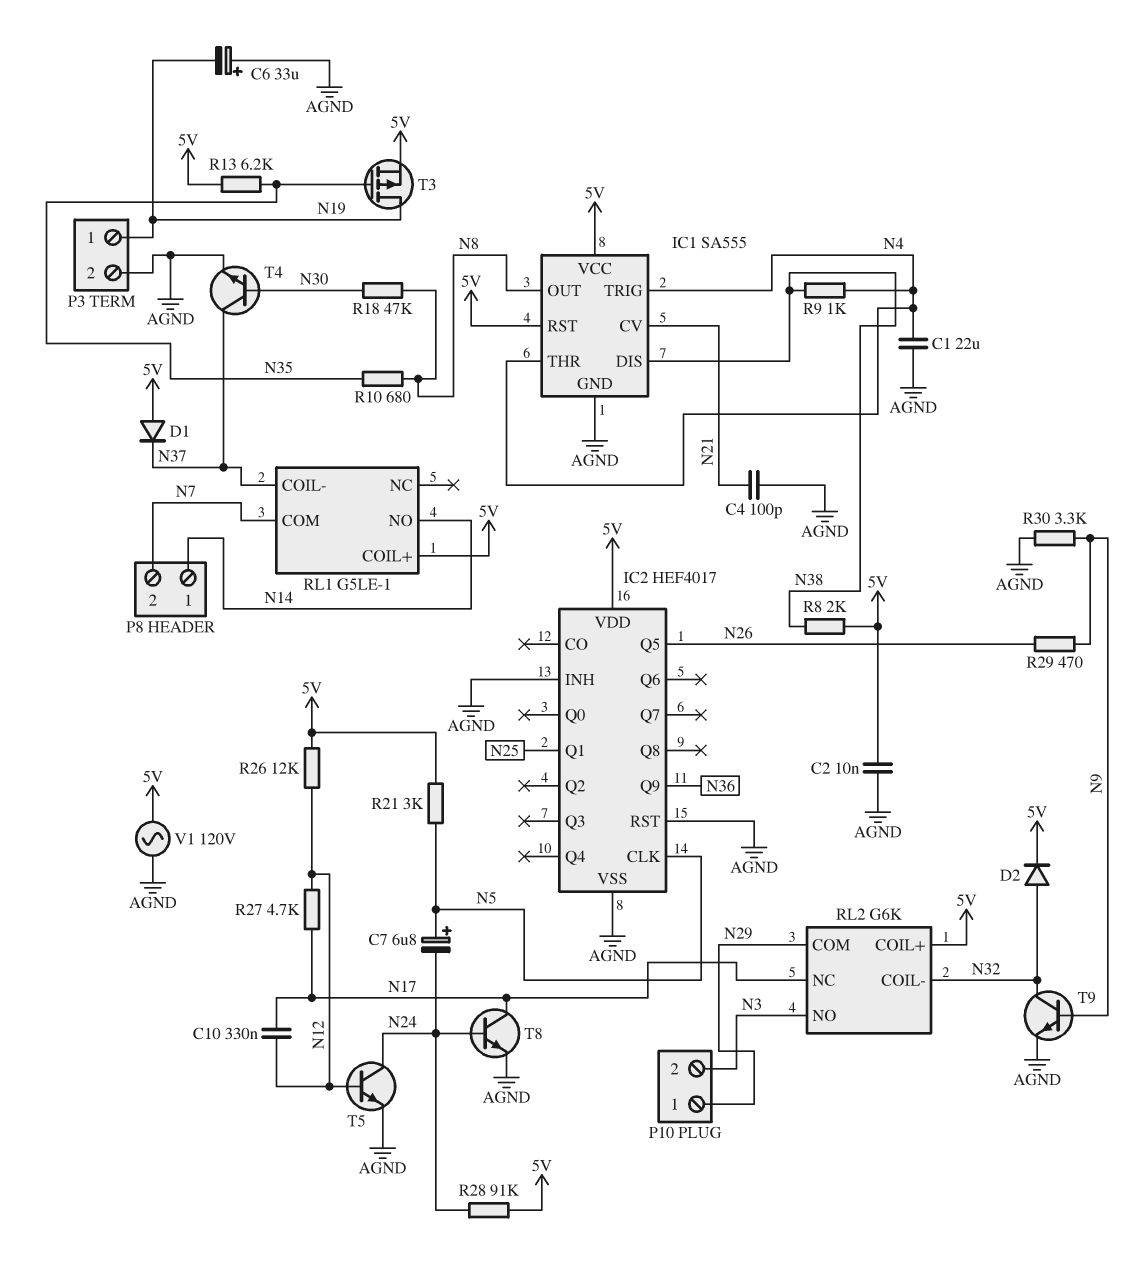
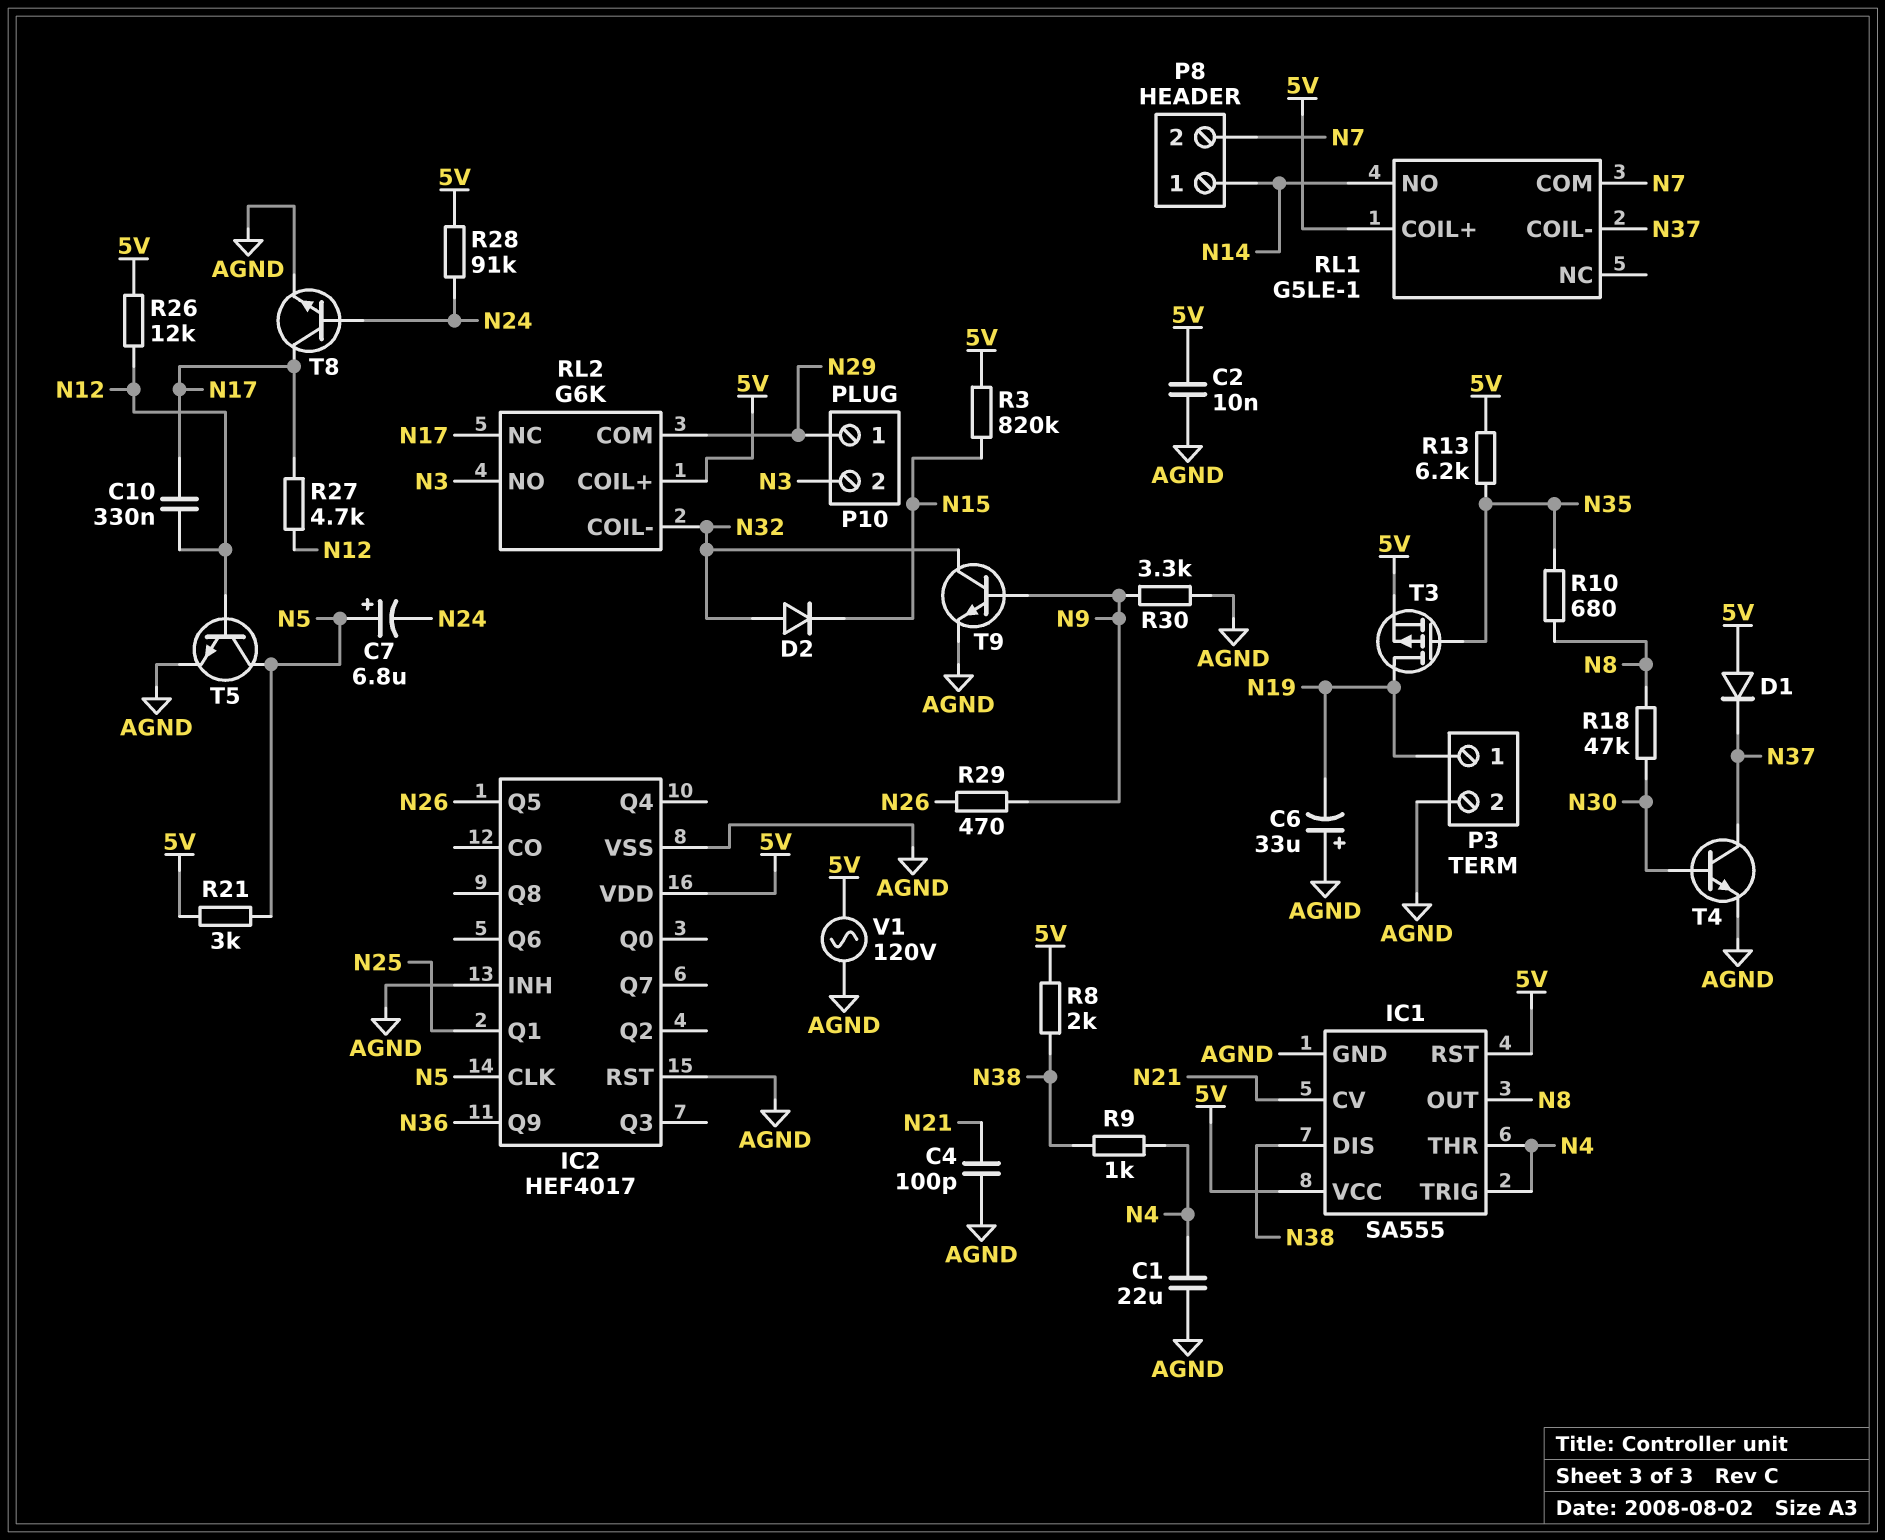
D2: diode (A N32, K 5V) -> diode (A N32, K N15)
R3: none -> 820k (5V, N15)
T5: NPN (B N12, C N24, E AGND) -> NPN (B N12, C N5, E AGND)

